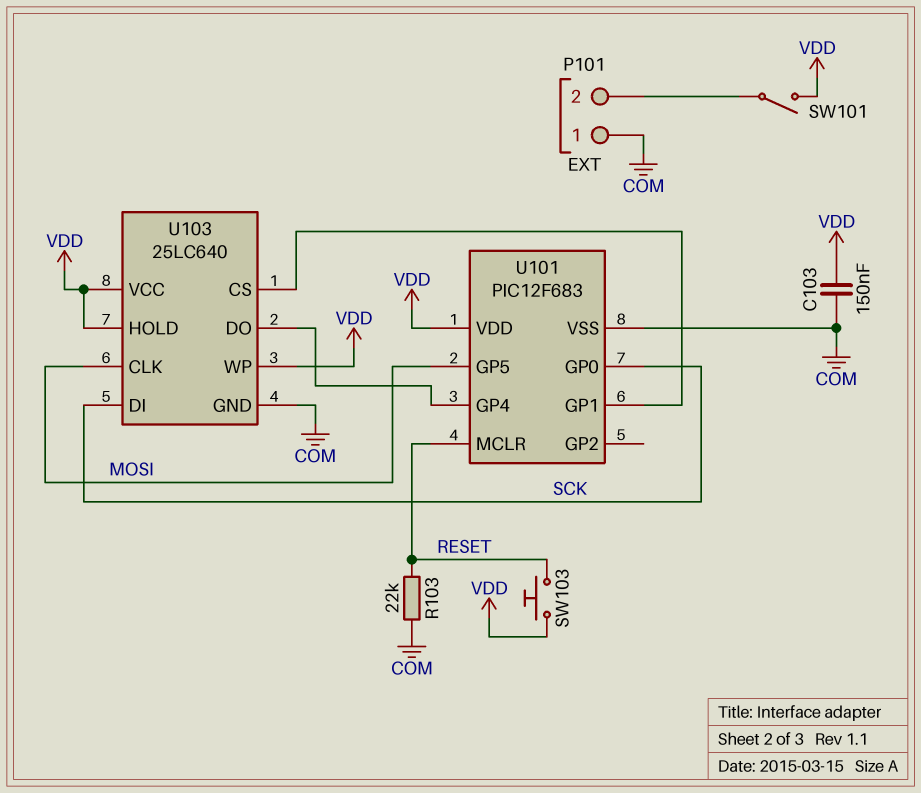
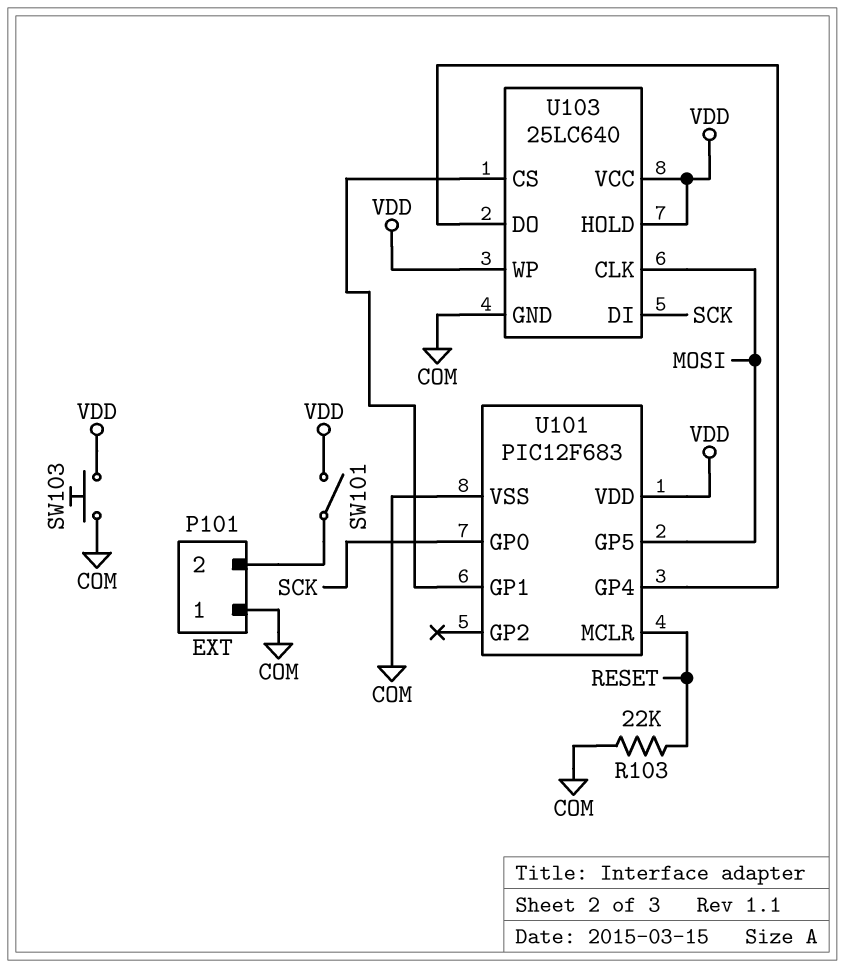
C103: 150nF (COM, VDD) -> none
SW103: button (RESET, VDD) -> button (COM, VDD)

